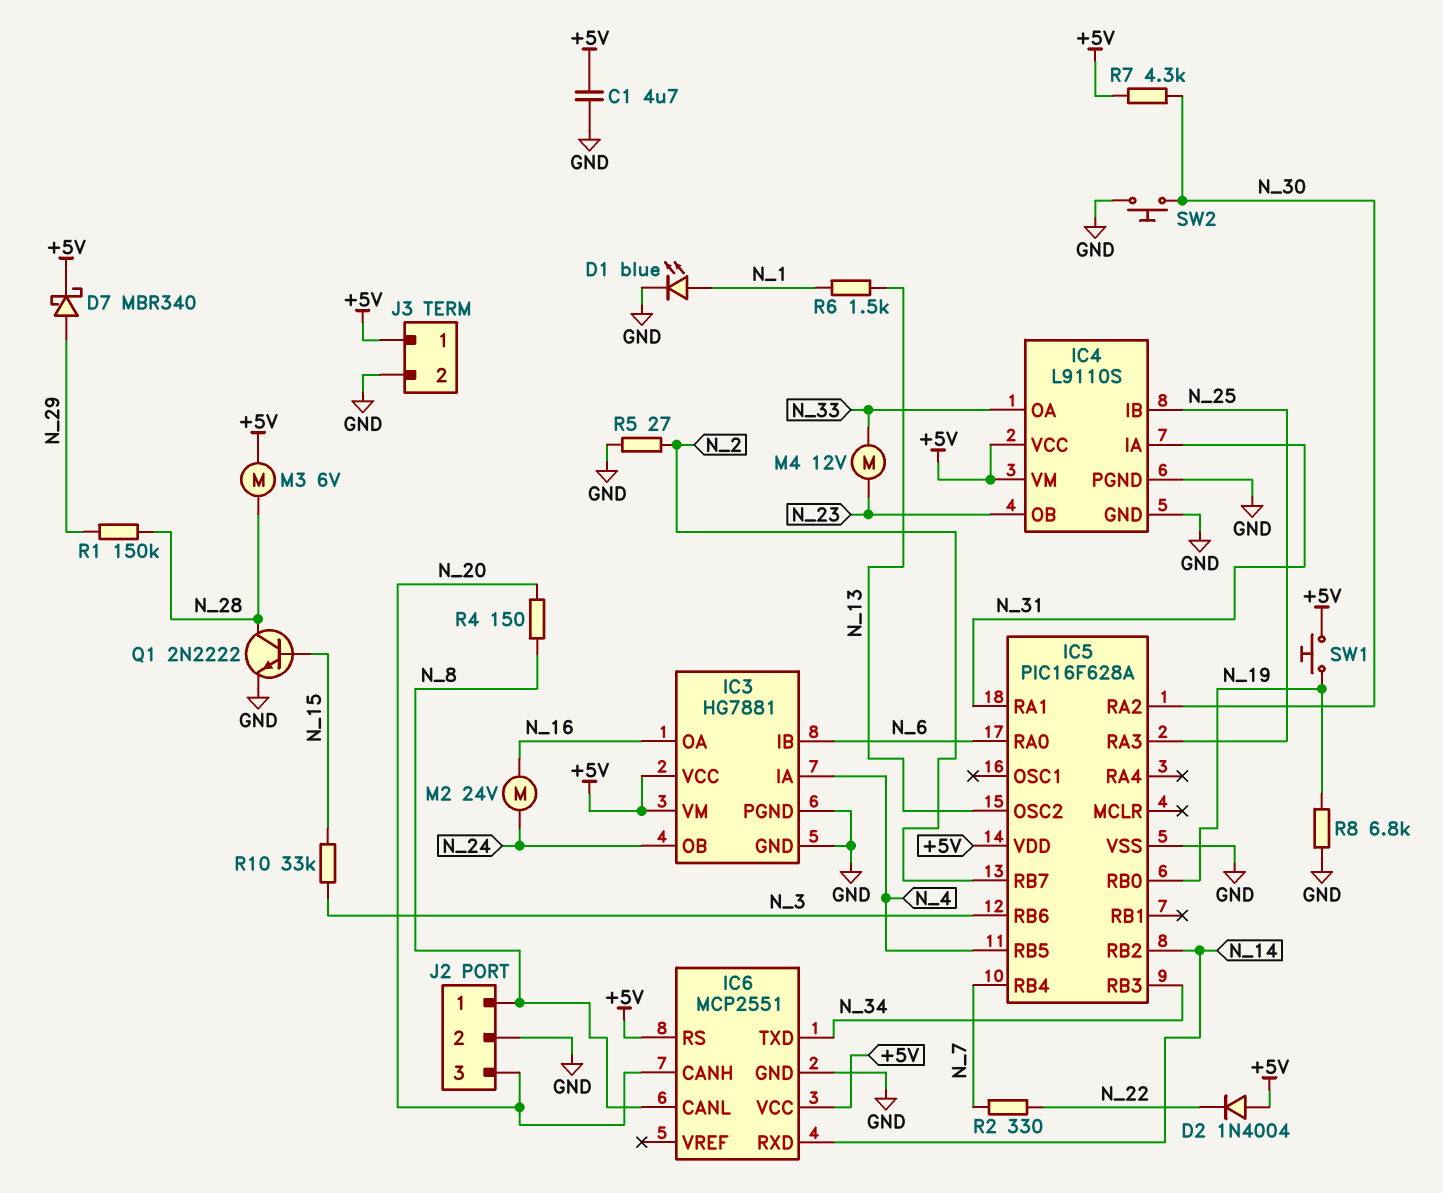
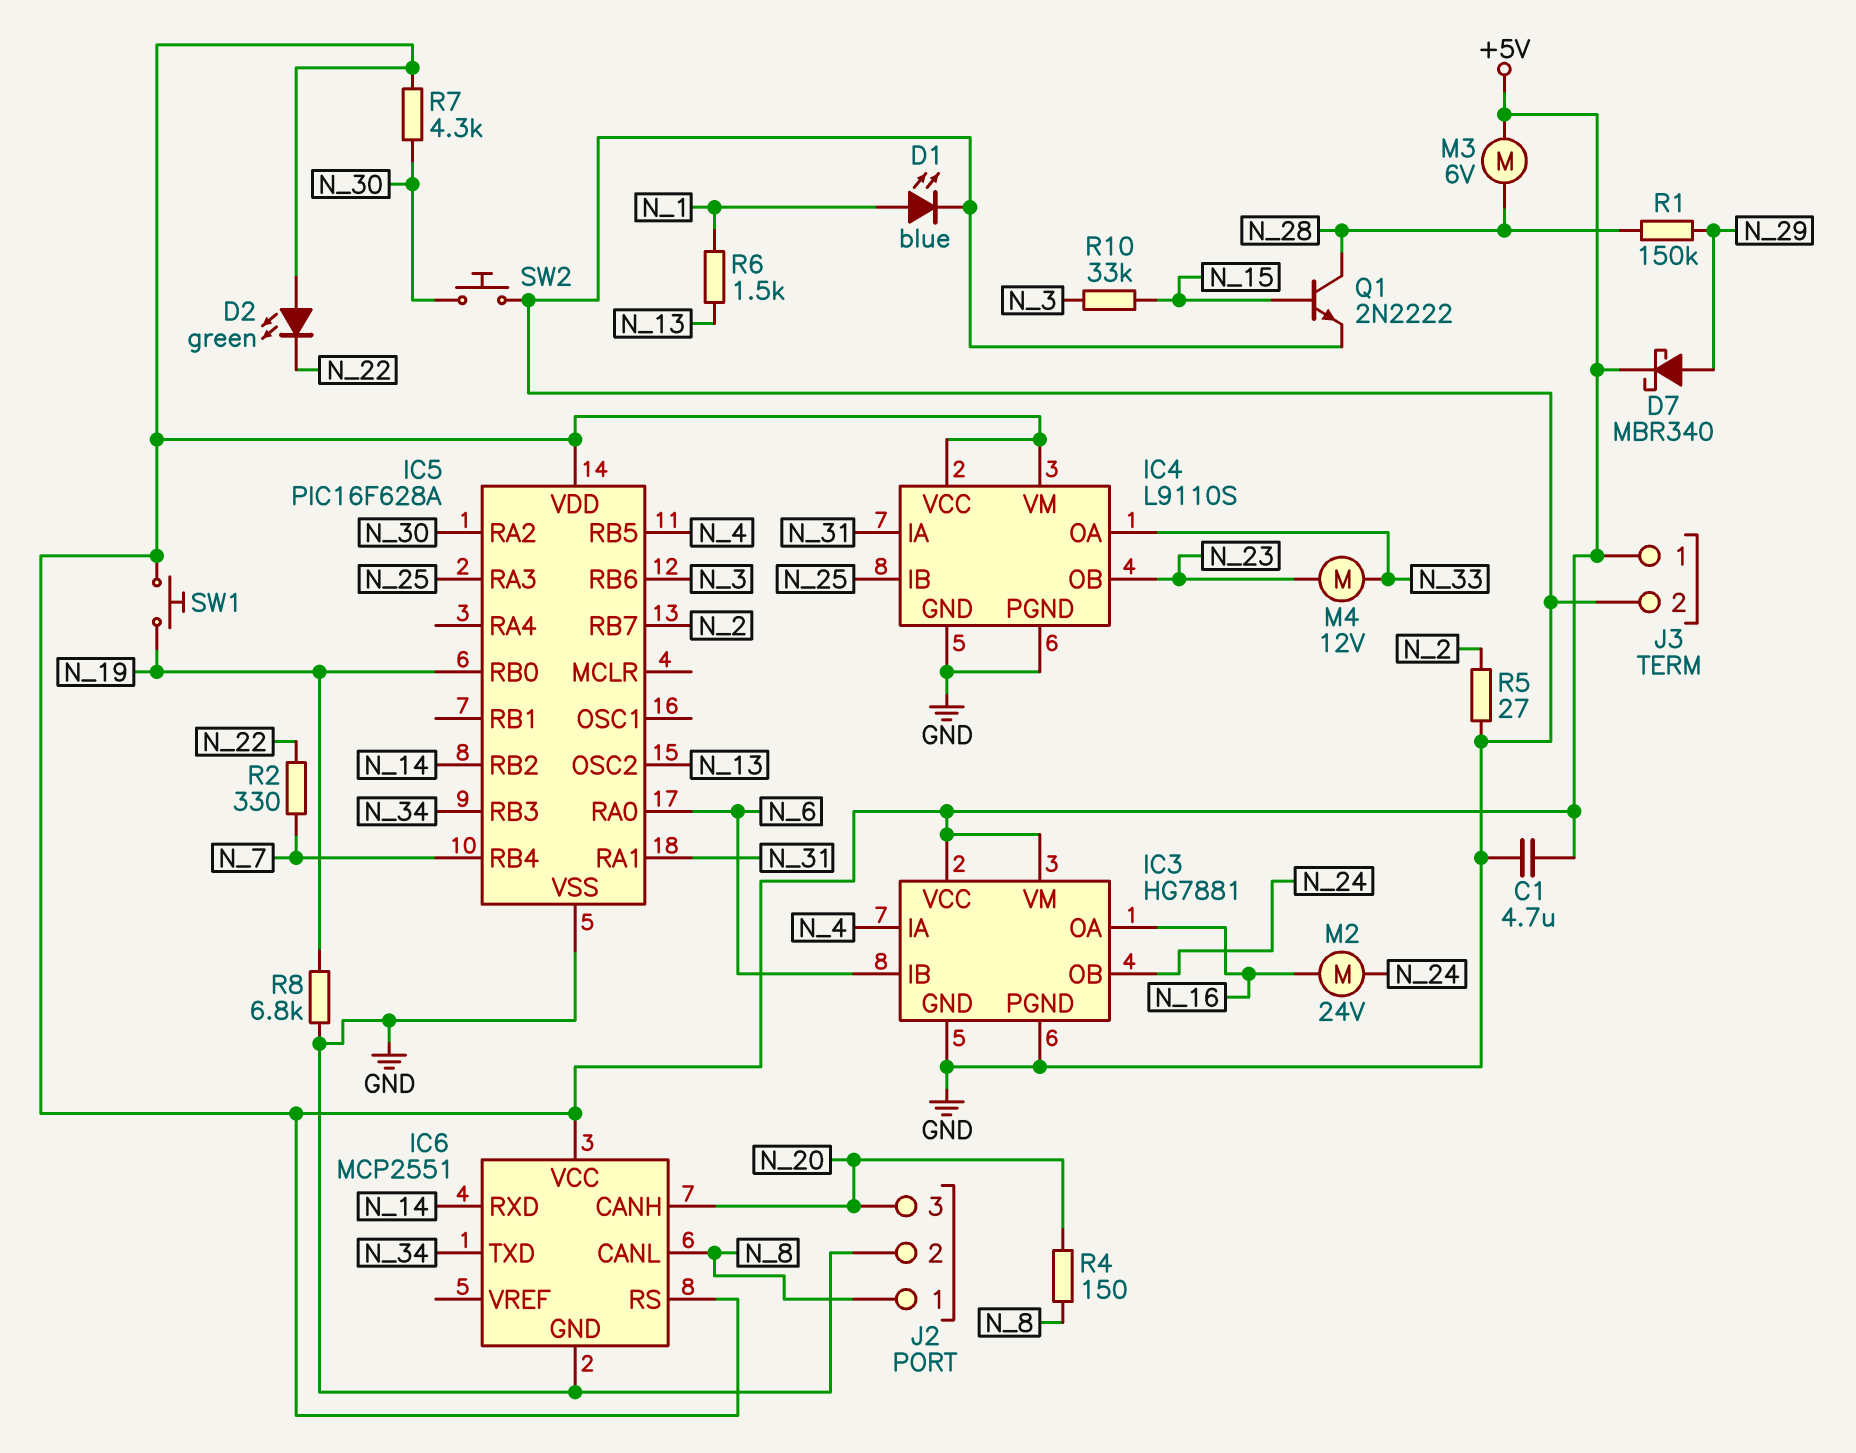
D2: diode 1N4004 (A +5V, K N_22) -> LED green (A +5V, K N_22)

